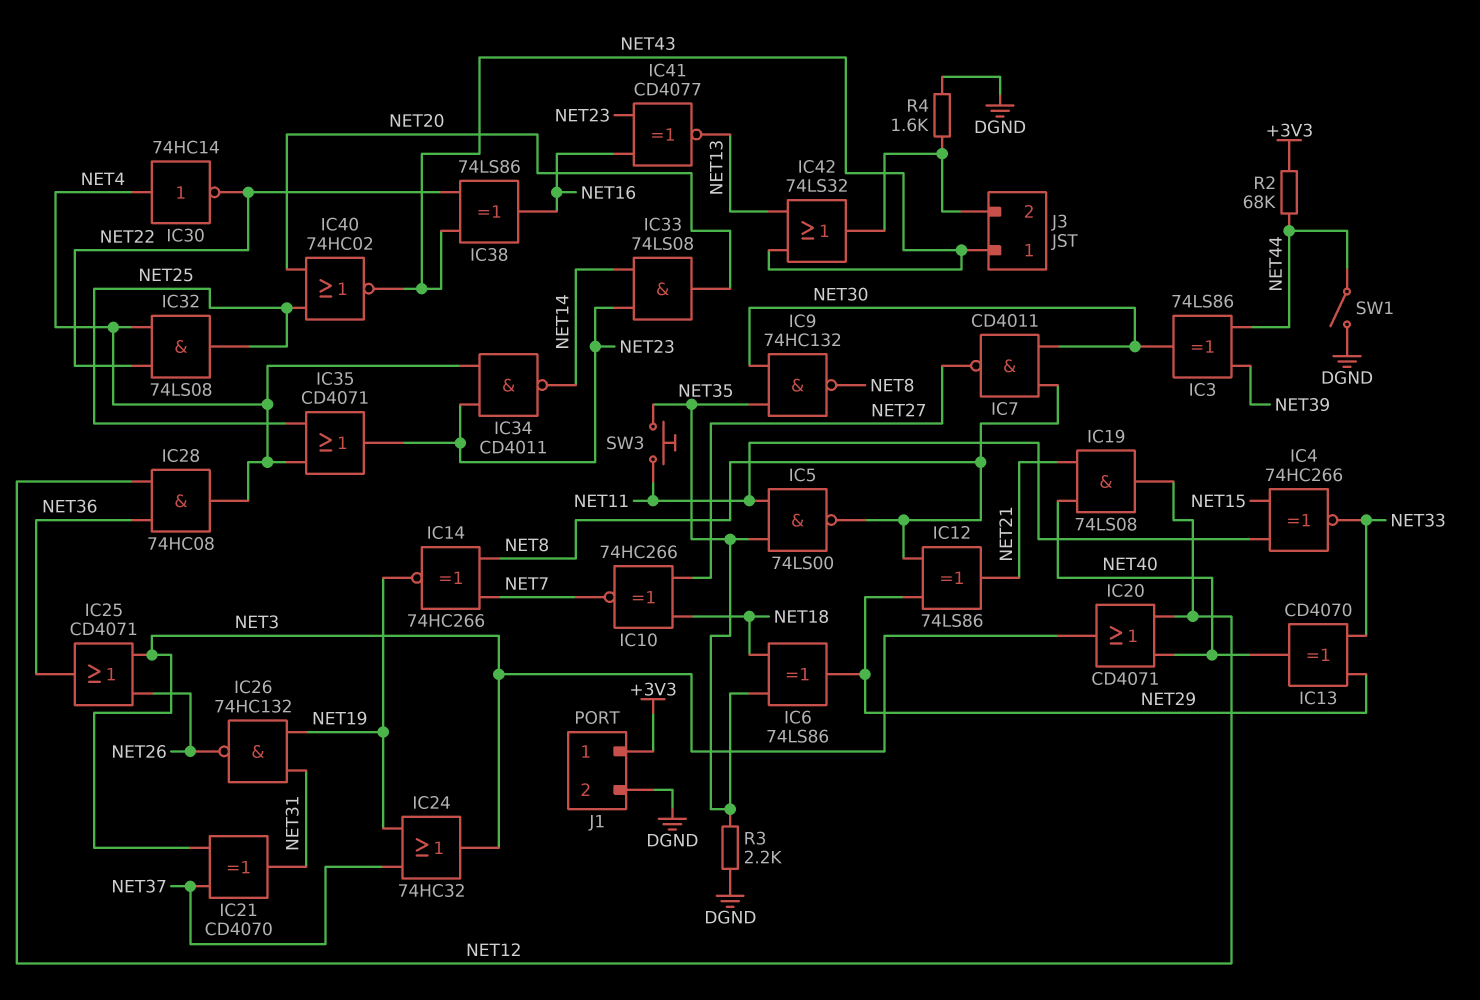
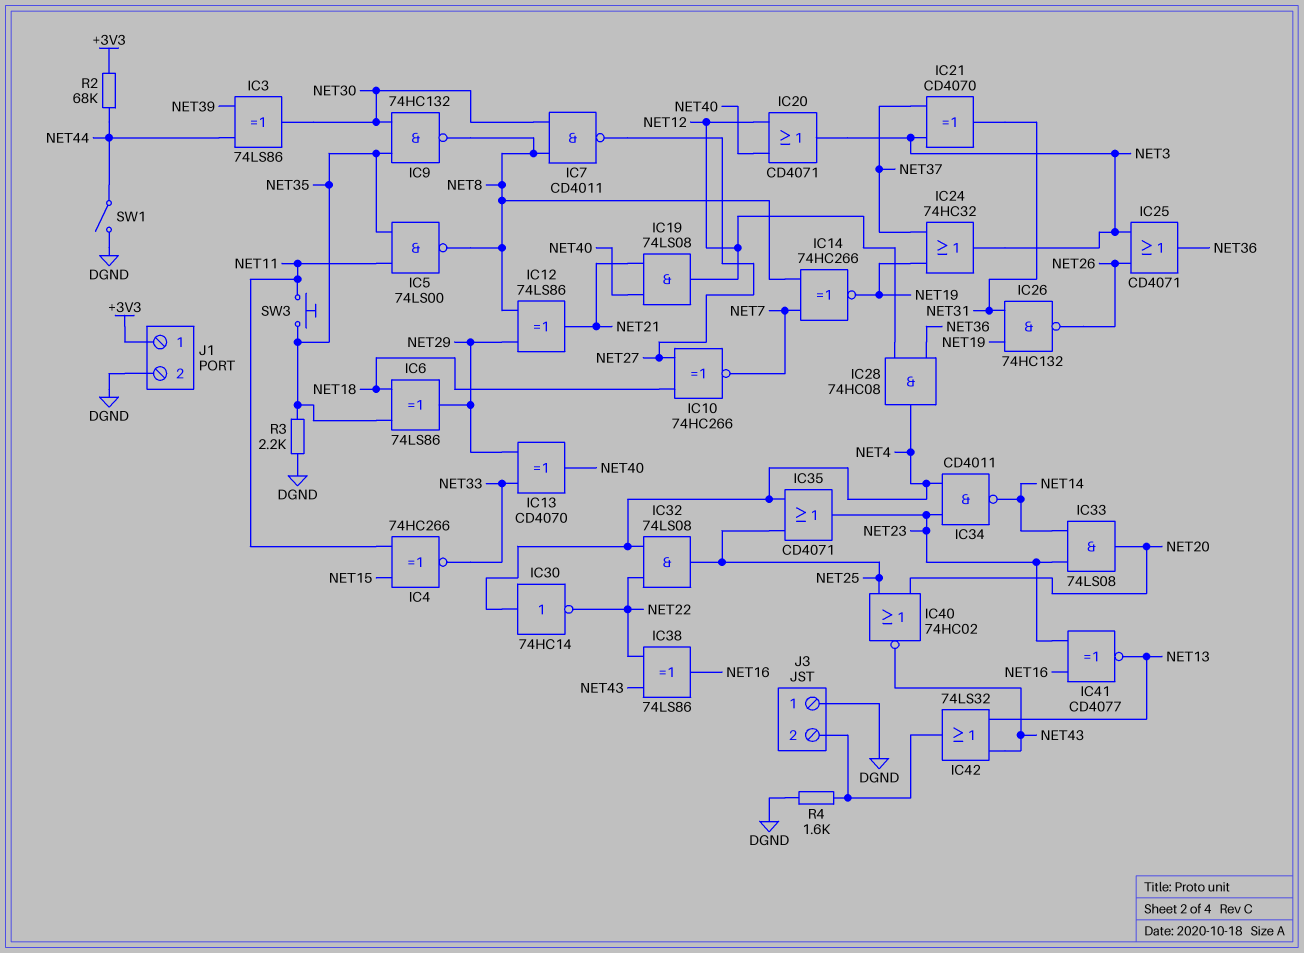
J3 pin 1: NET43 -> DGND

